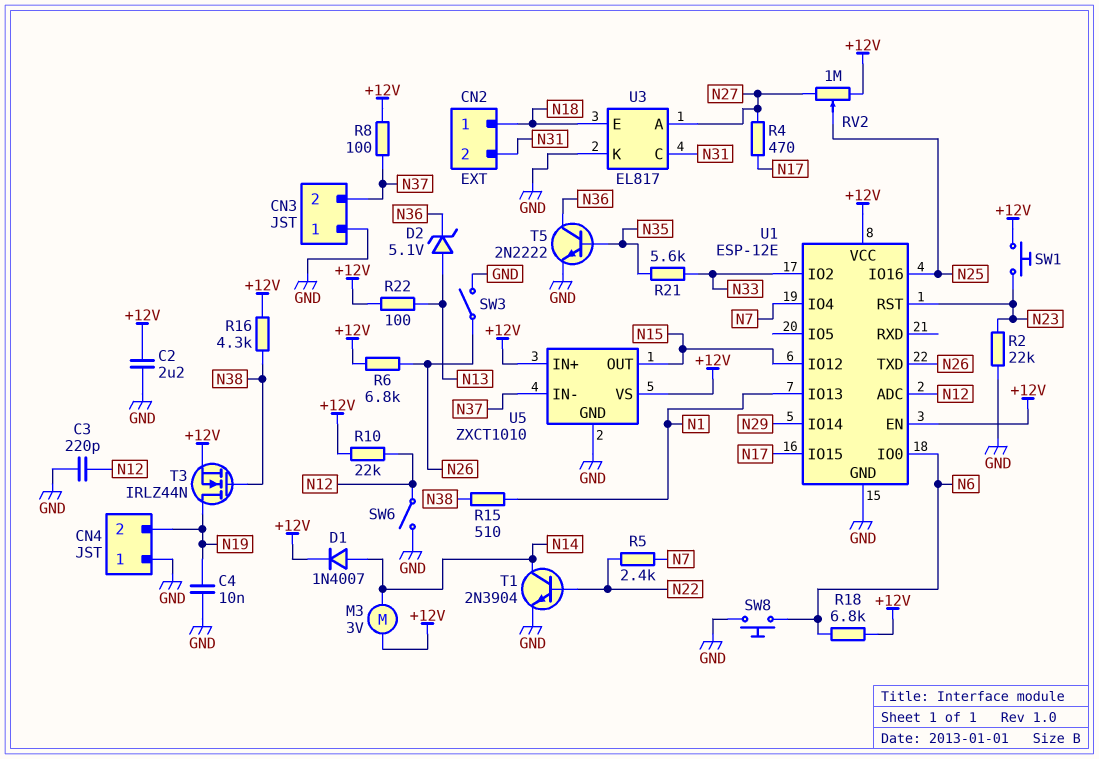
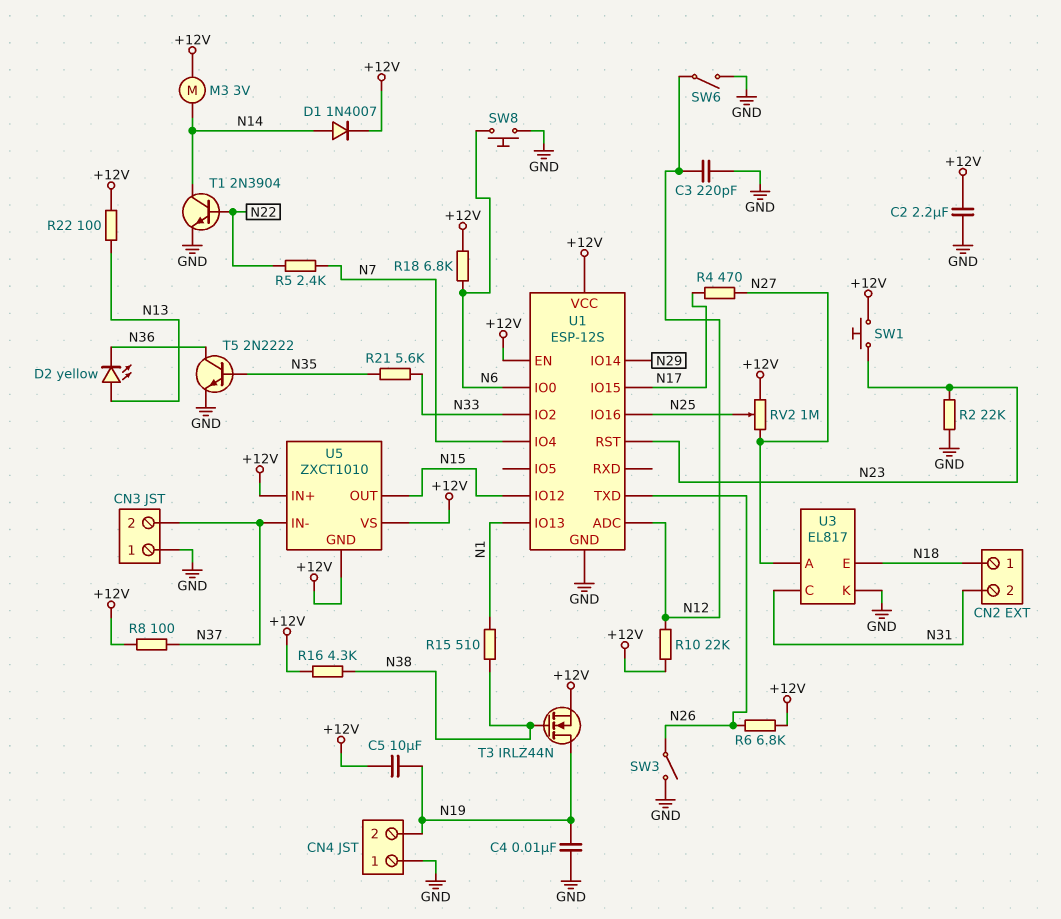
C5: none -> 10uF (+12V, N19)
D2: zener 5.1V (A N13, K N36) -> LED yellow (A N13, K N36)
U1: ESP-12E -> ESP-12S
U5 pin GND: GND -> +12V

